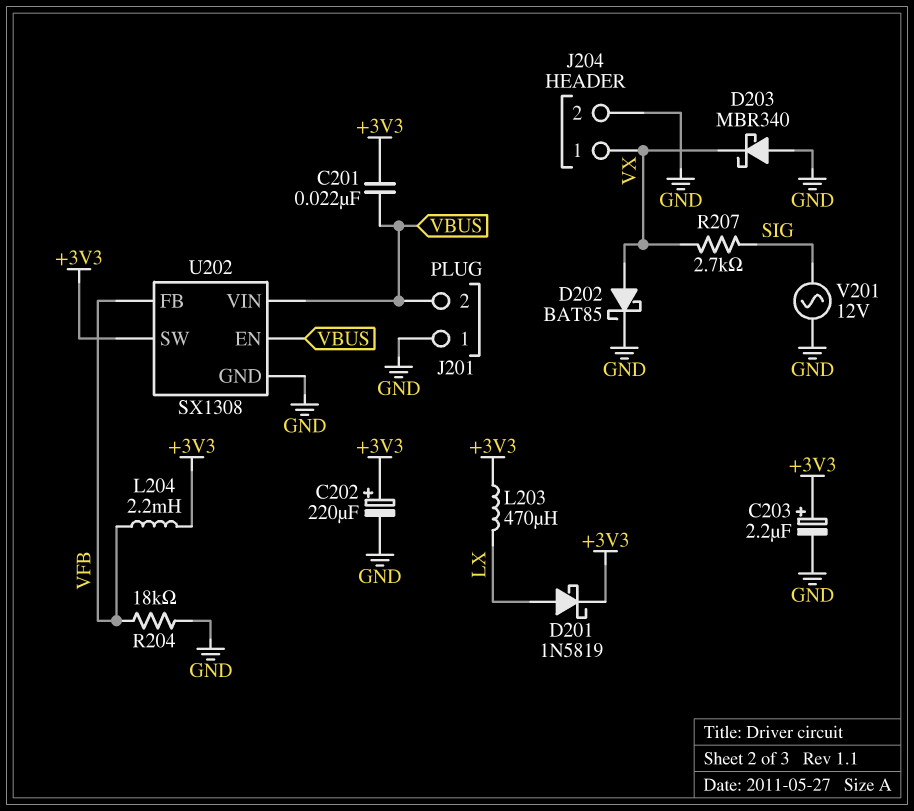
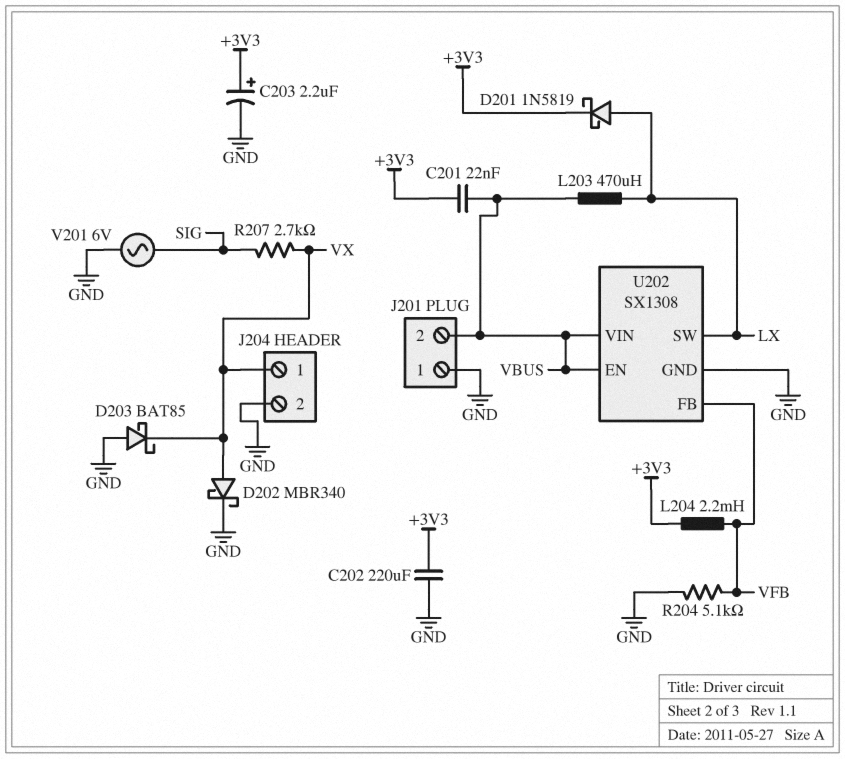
C202: 220uF (plus +3V3, minus GND) -> 220uF (+3V3, GND)
D202: schottky BAT85 (A VX, K GND) -> schottky MBR340 (A VX, K GND)
D203: schottky MBR340 (A GND, K VX) -> schottky BAT85 (A GND, K VX)
L203: 470uH (+3V3, LX) -> 470uH (LX, VBUS)
R204: 18k (GND, VFB) -> 5.1k (GND, VFB)
U202 pin SW: +3V3 -> LX
V201: AC 12V (GND, SIG) -> AC 6V (GND, SIG)

